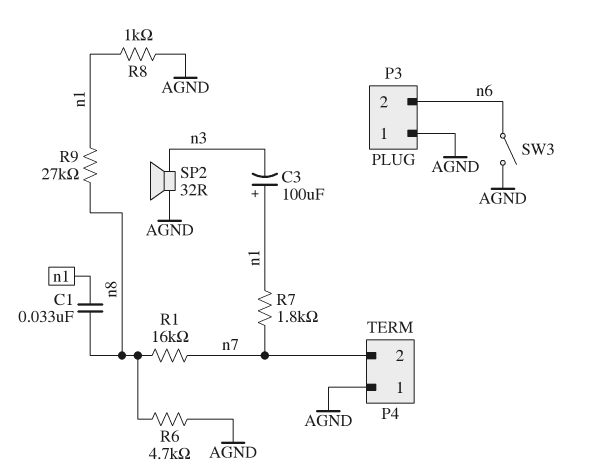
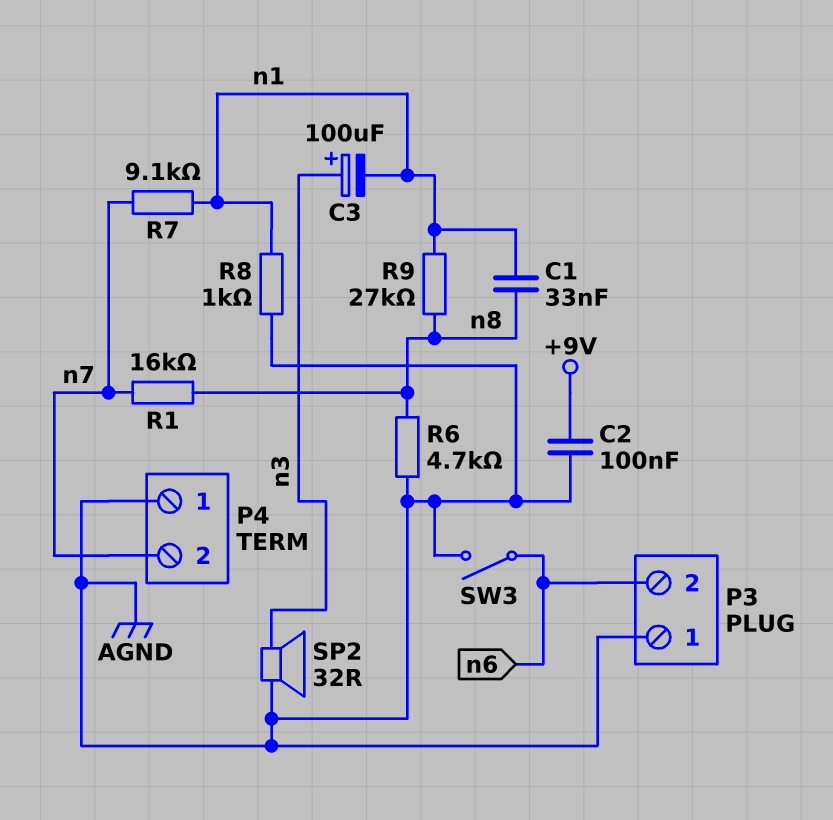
C2: none -> 100nF (+9V, AGND)
C3: 100uF (plus n1, minus n3) -> 100uF (plus n3, minus n1)
R7: 1.8k (n1, n7) -> 9.1k (n1, n7)

